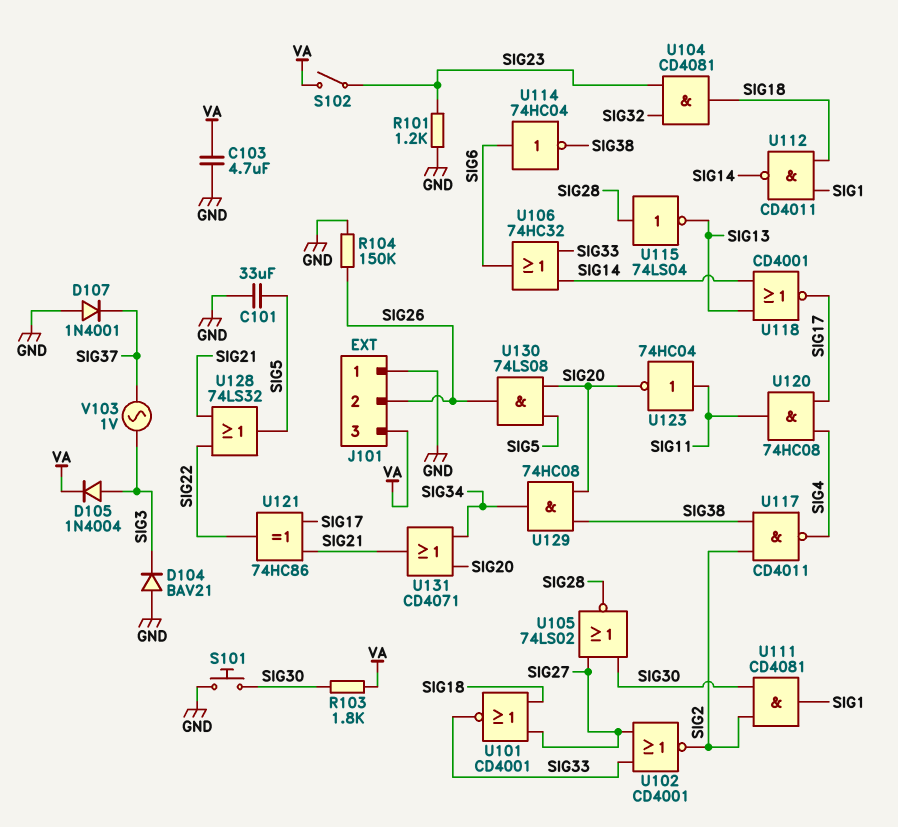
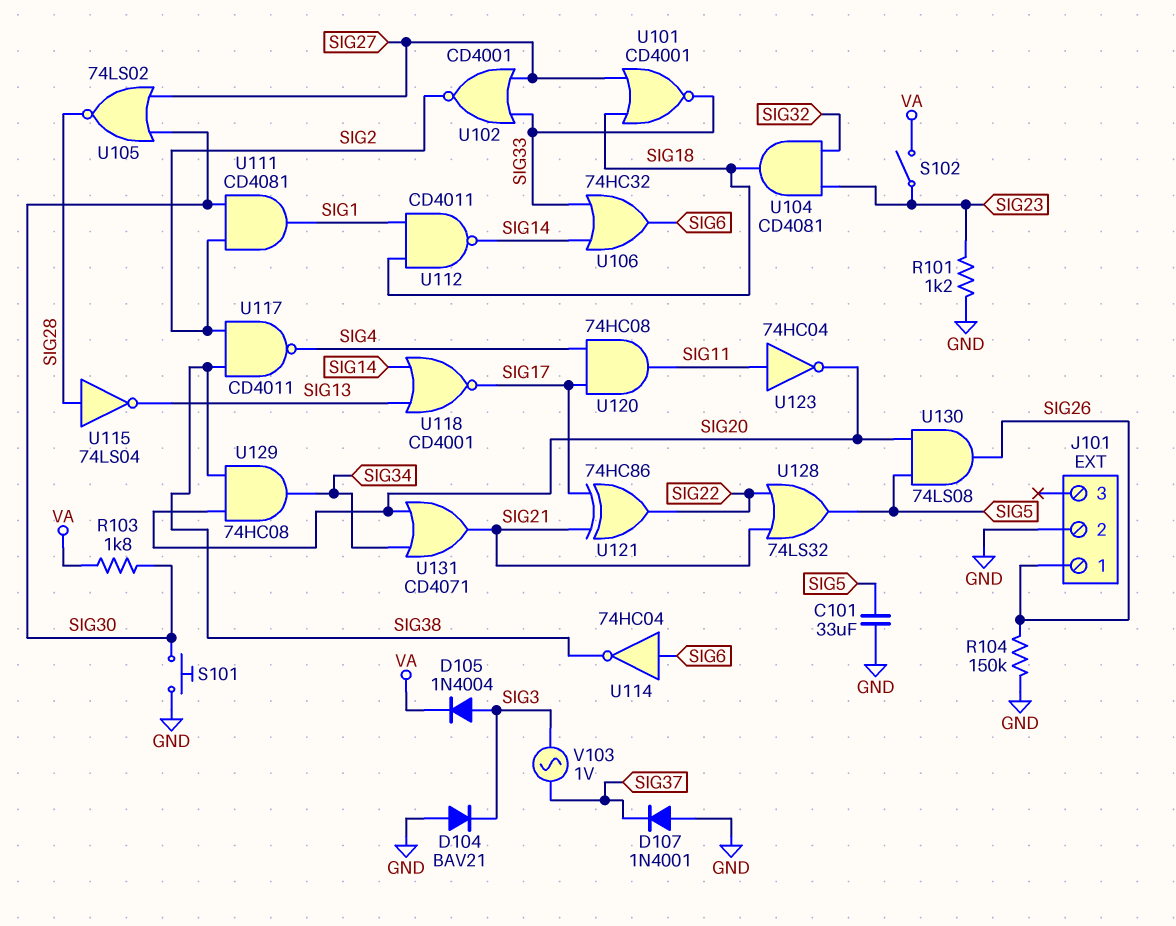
C103: 4.7uF (GND, VA) -> none
J101 pin 1: GND -> SIG26
J101 pin 2: SIG26 -> GND
J101 pin 3: VA -> none

